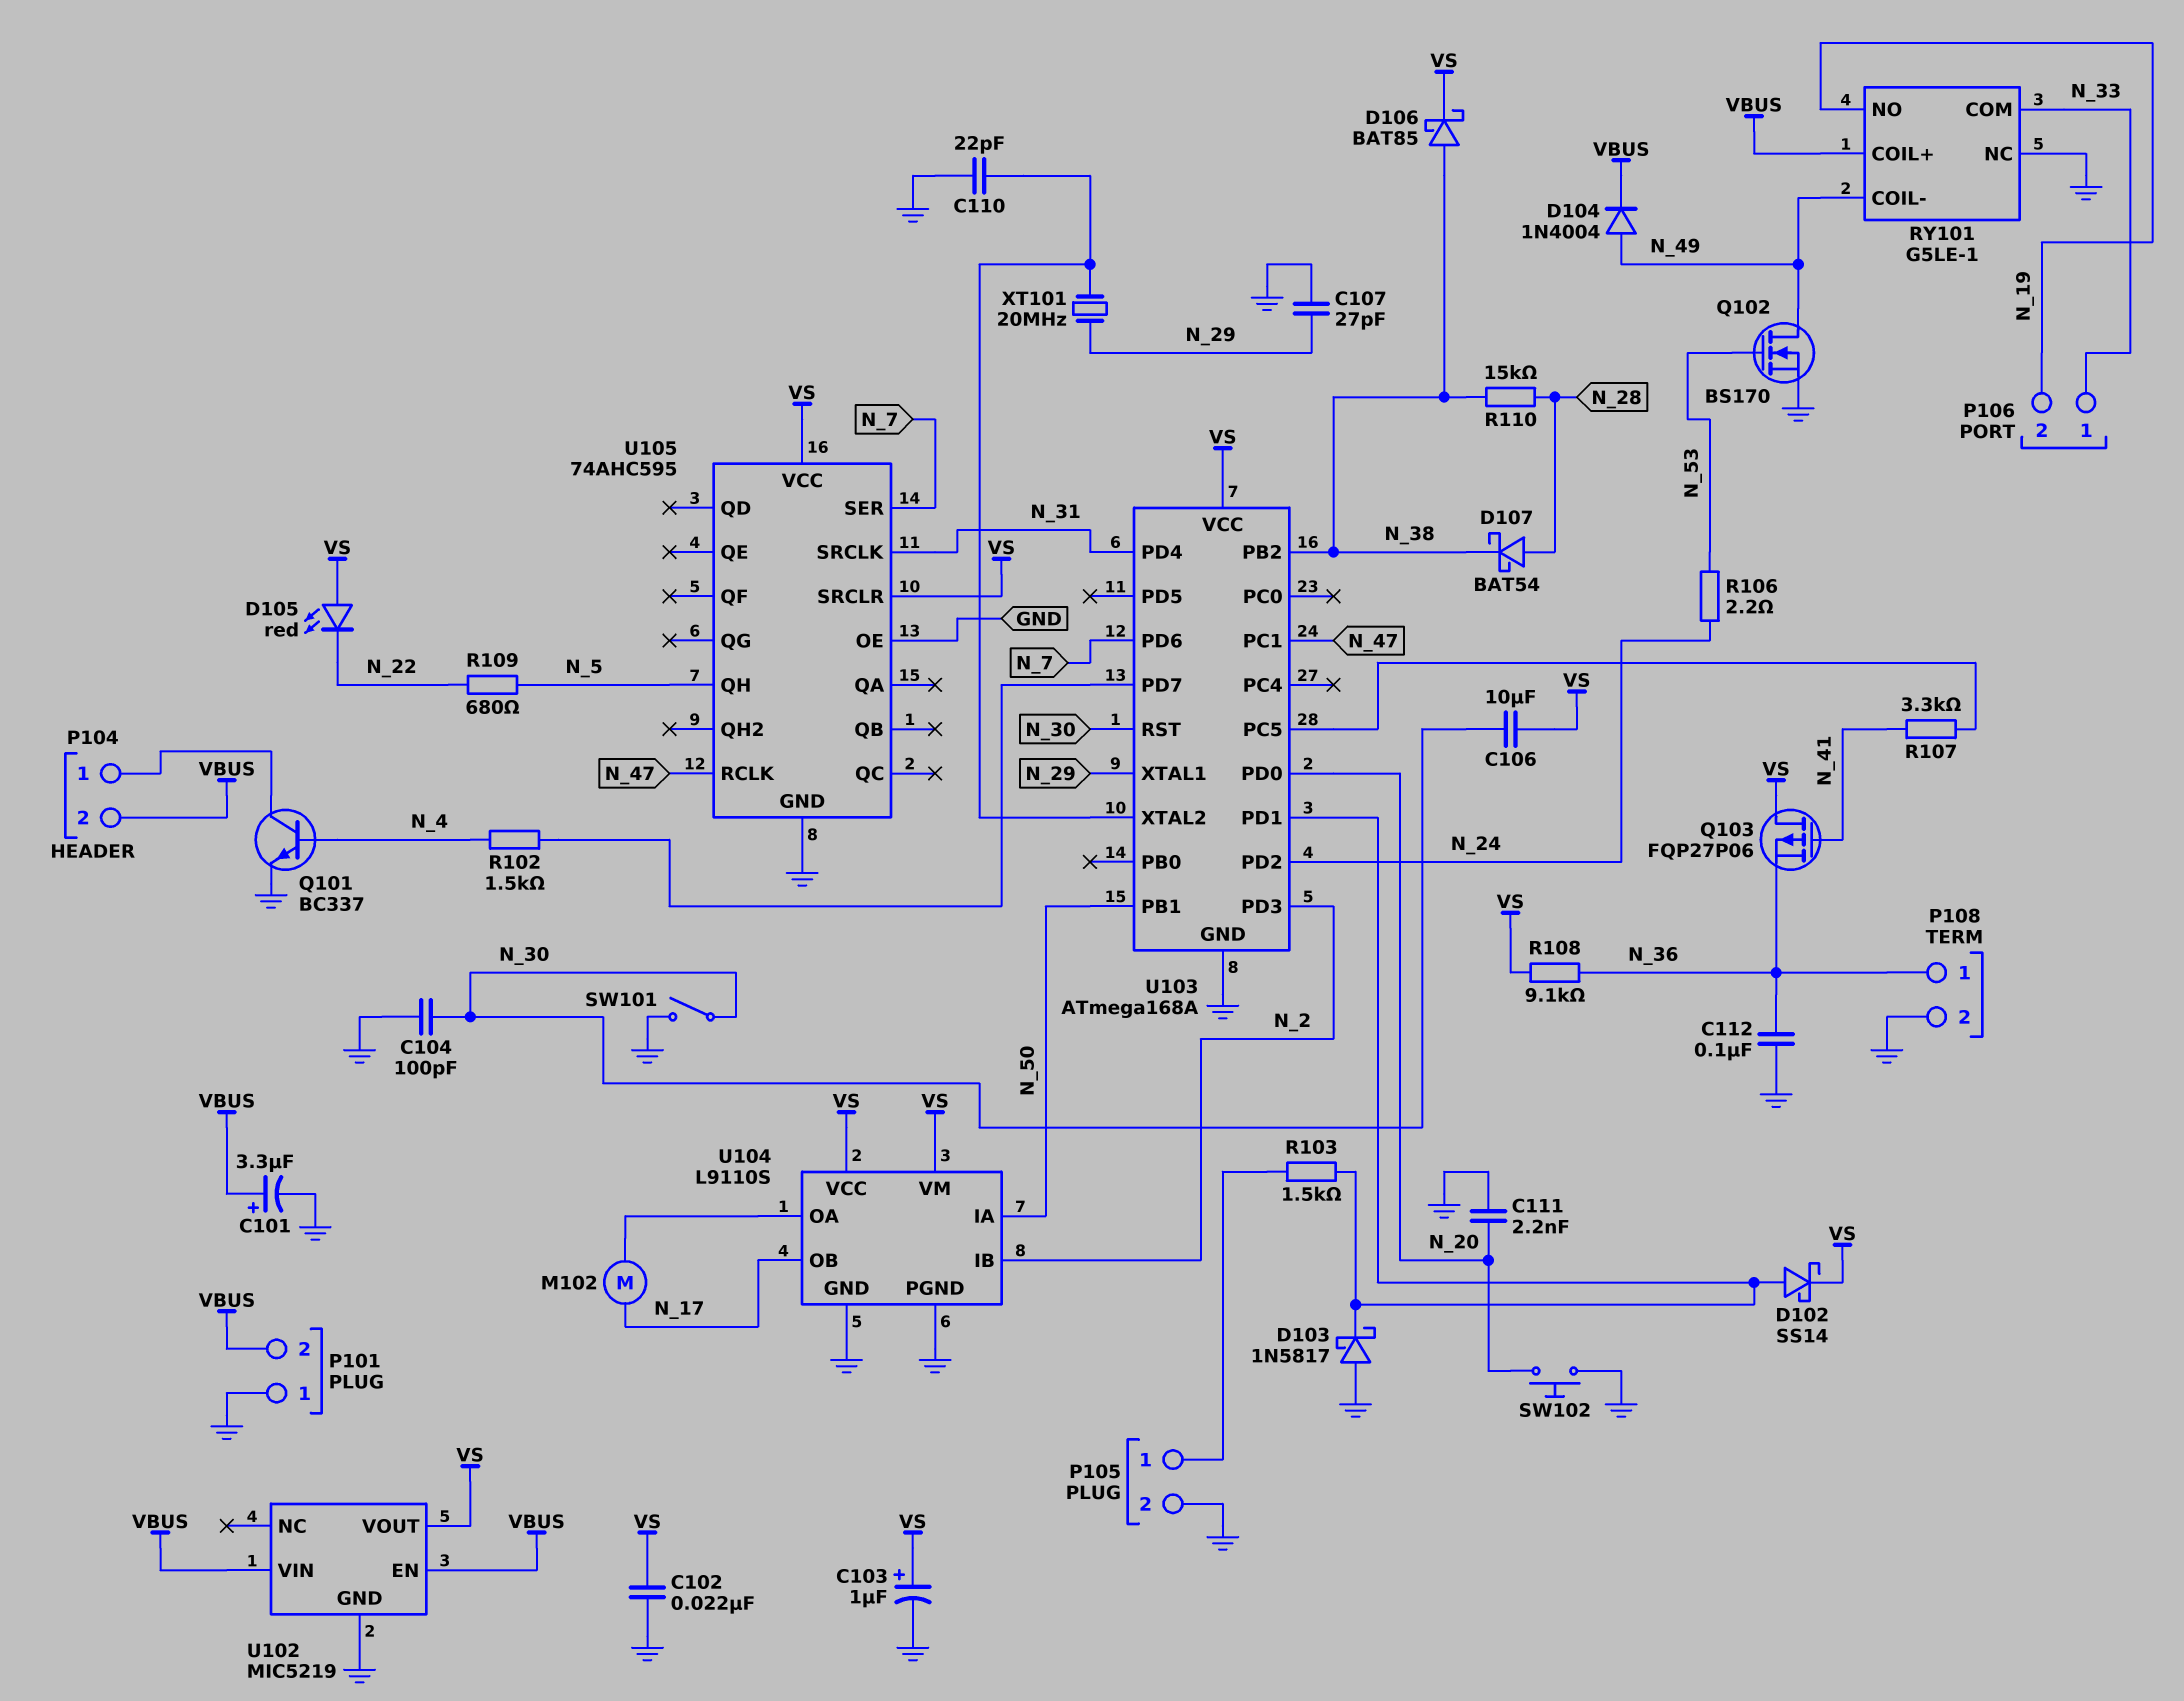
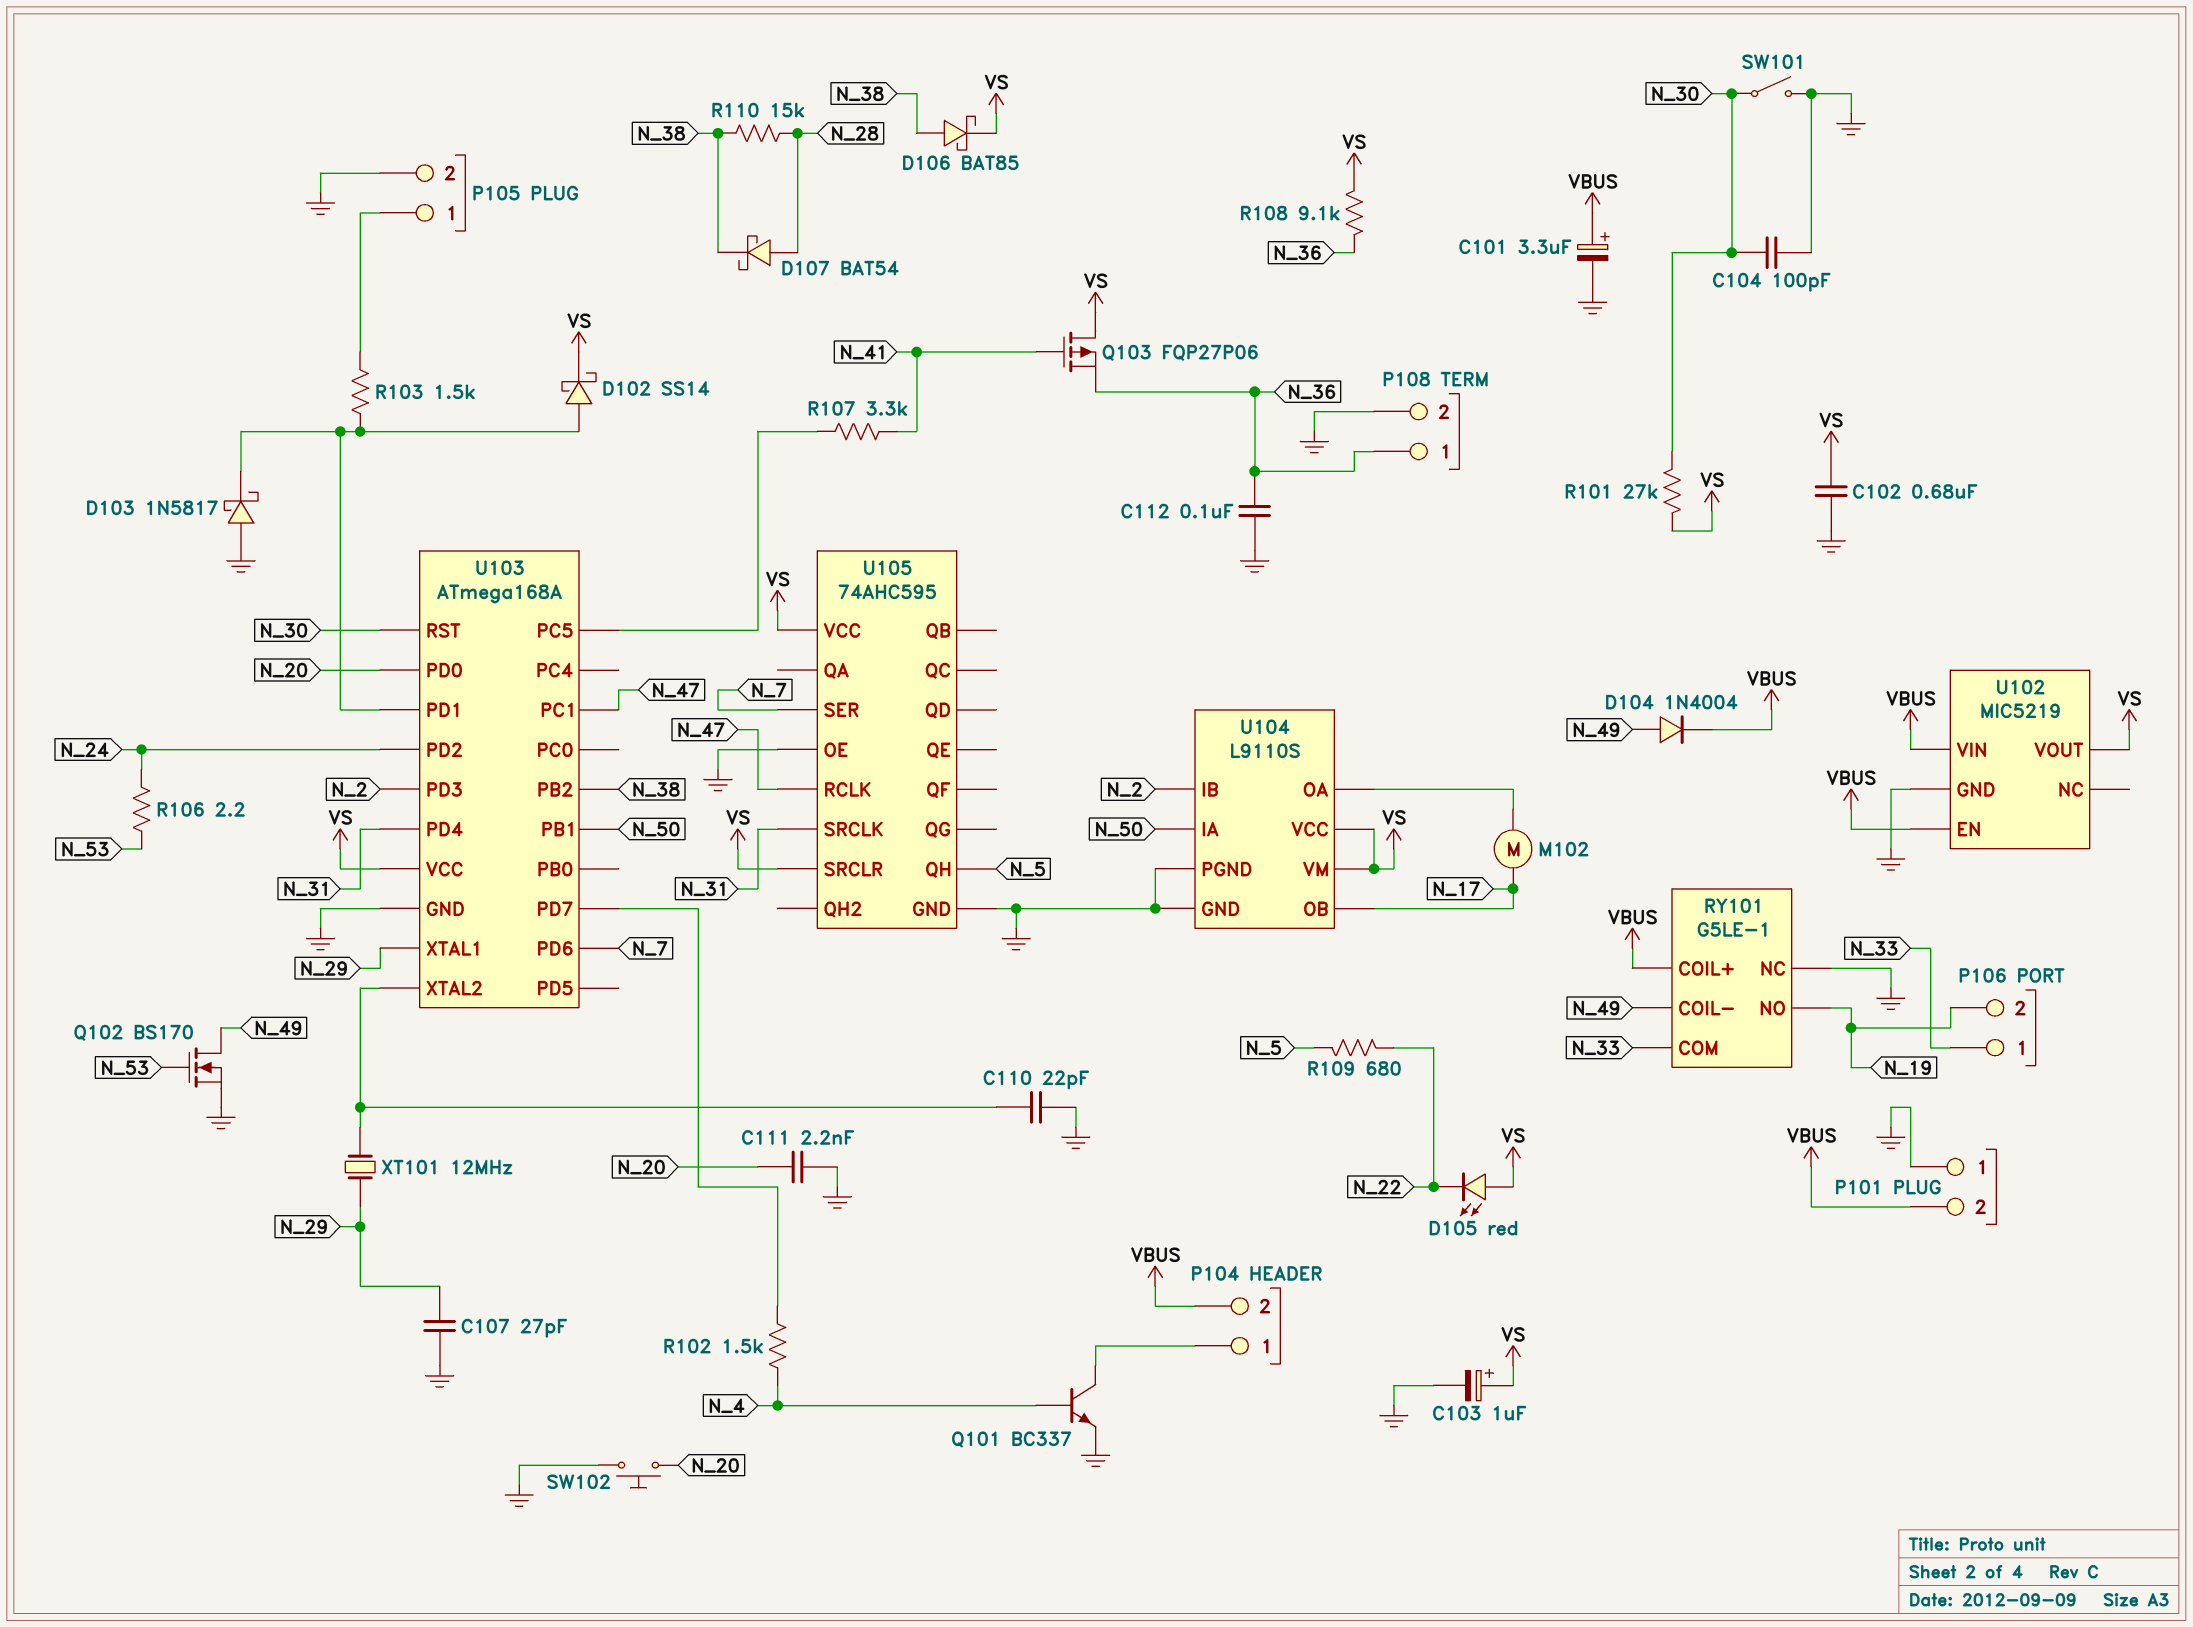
C102: 22nF (GND, VS) -> 680nF (GND, VS)
C106: 10uF (N_30, VS) -> none
R101: none -> 27k (N_30, VS)
XT101: 20MHz (N_29, U103/XTAL2) -> 12MHz (N_29, U103/XTAL2)

